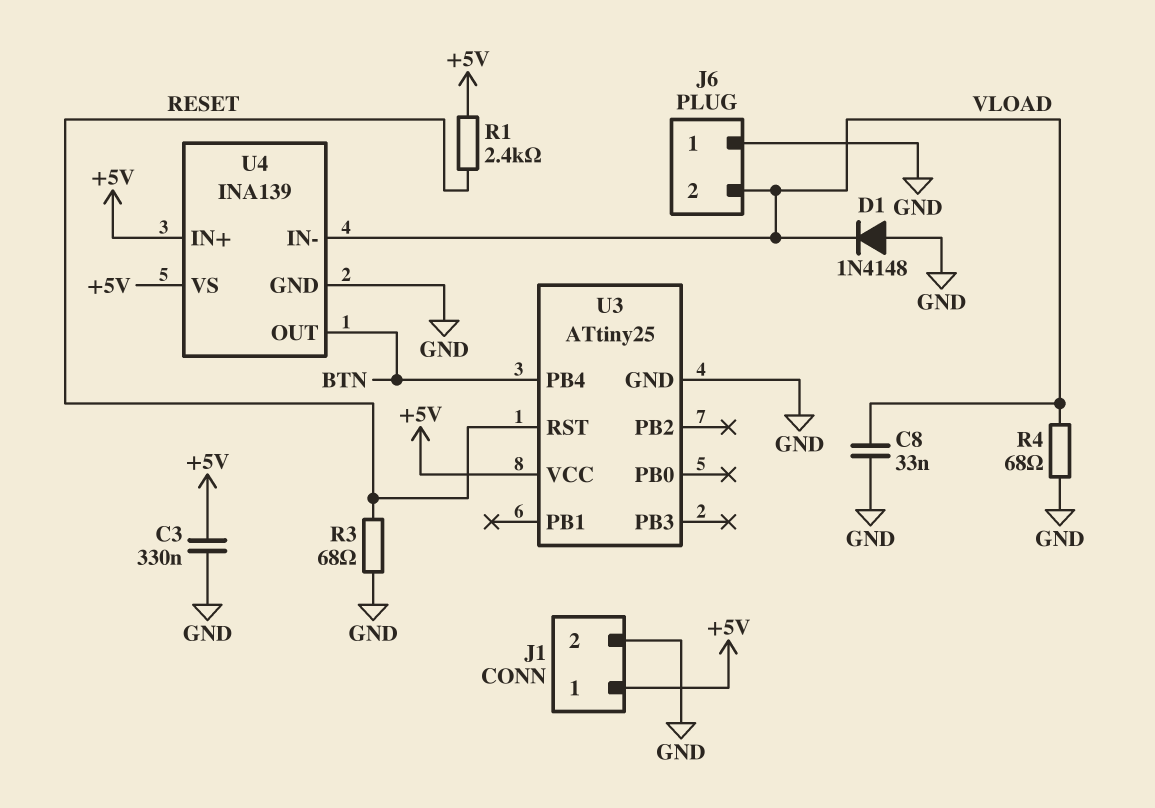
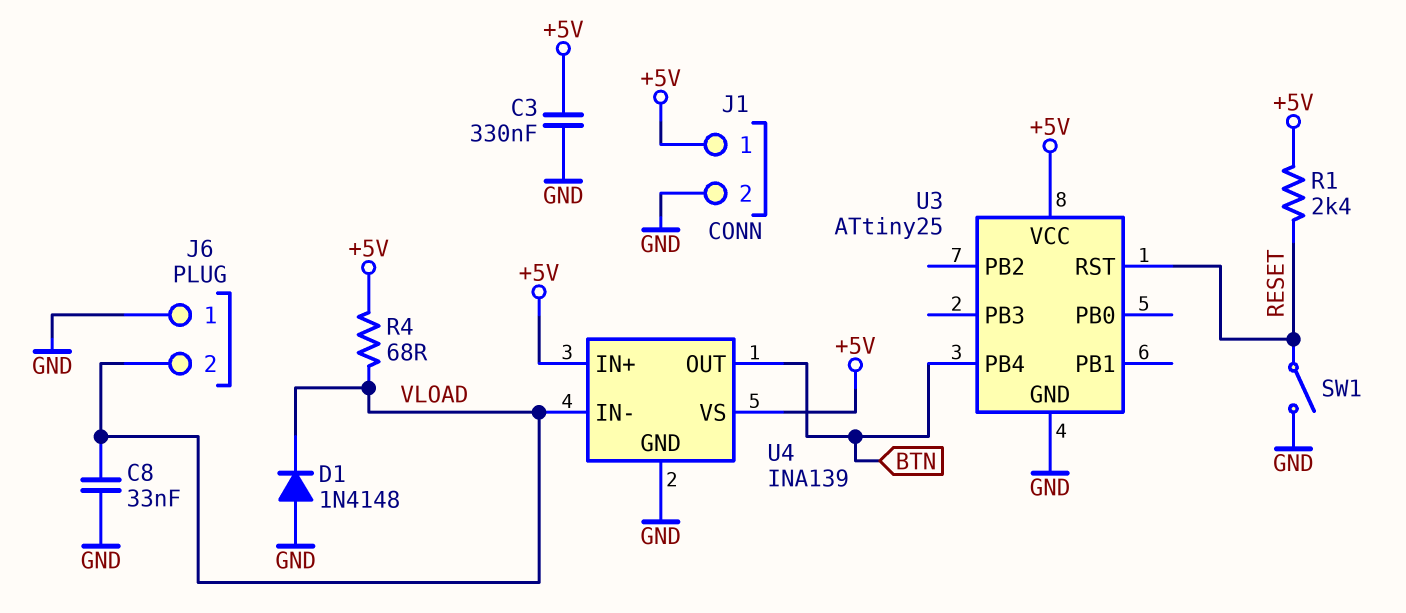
R3: 68 (GND, RESET) -> none
R4: 68 (GND, VLOAD) -> 68 (+5V, VLOAD)
SW1: none -> switch (GND, RESET)

